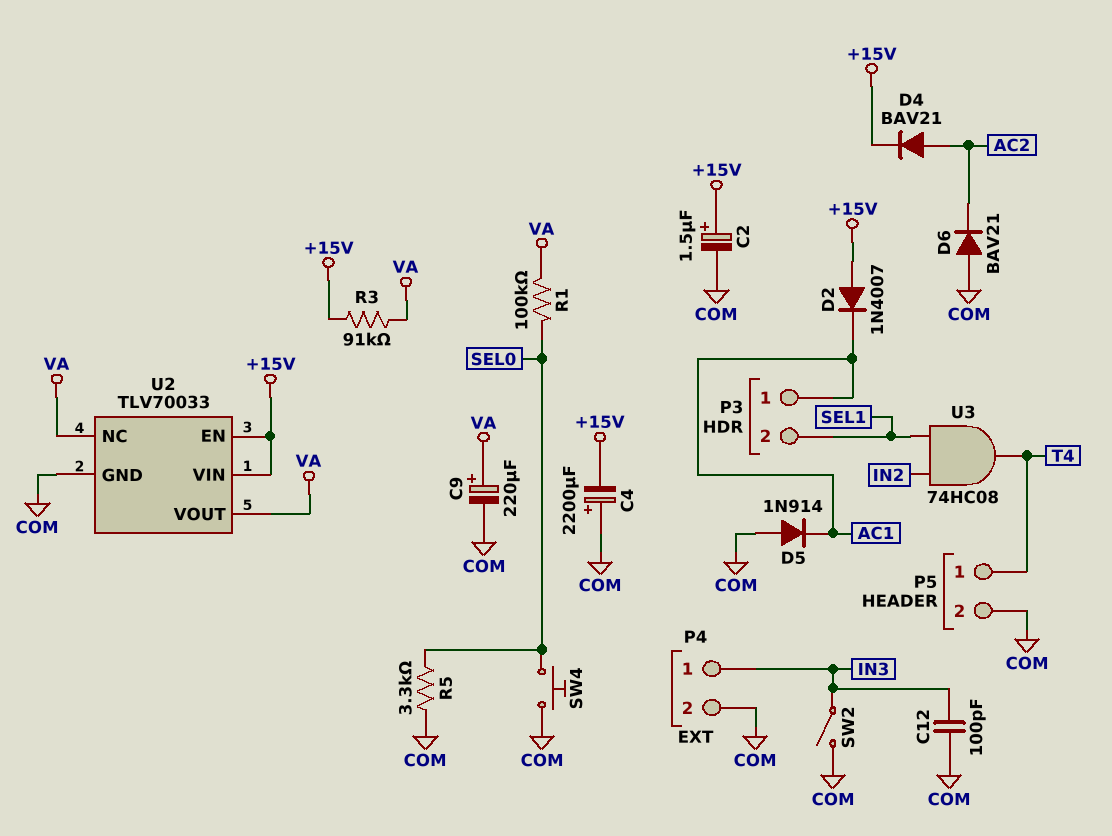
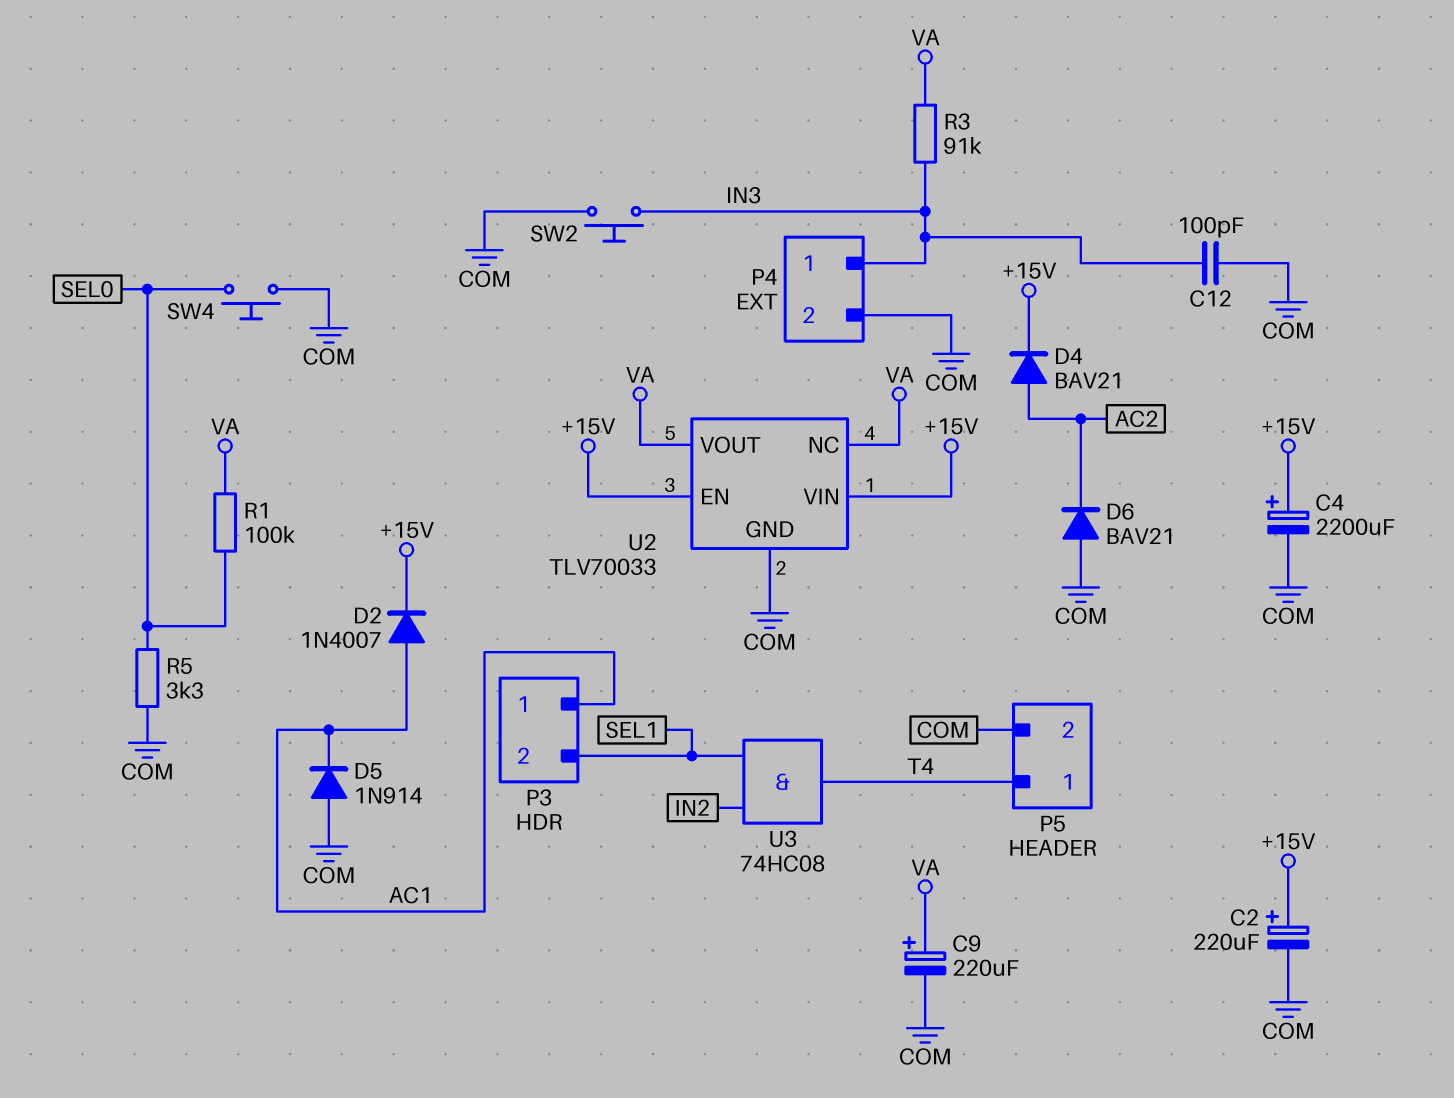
C2: 1.5uF (plus +15V, minus COM) -> 220uF (plus +15V, minus COM)
C4: 2200uF (plus COM, minus +15V) -> 2200uF (plus +15V, minus COM)
D2: diode 1N4007 (A +15V, K AC1) -> diode 1N4007 (A AC1, K +15V)
R3: 91k (+15V, VA) -> 91k (IN3, VA)
SW2: switch (COM, IN3) -> button (COM, IN3)

